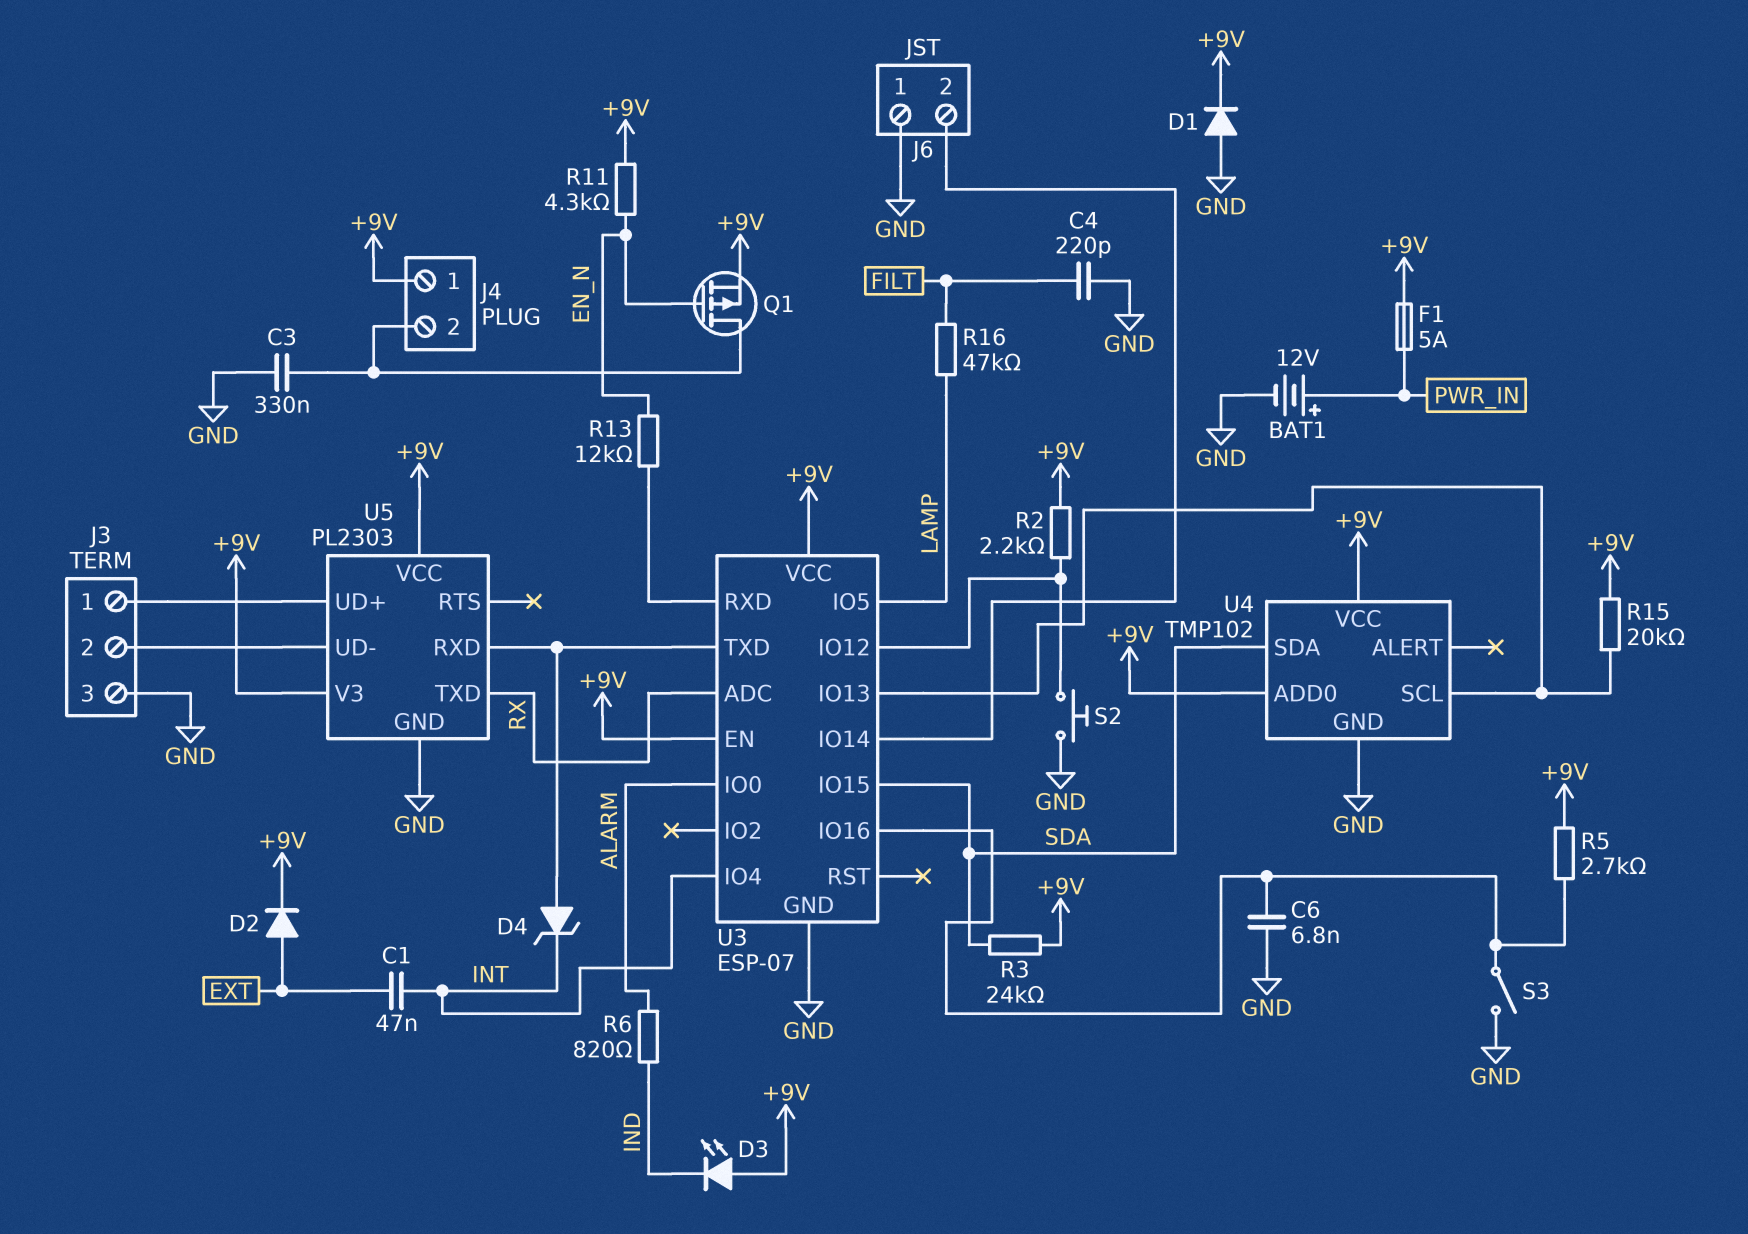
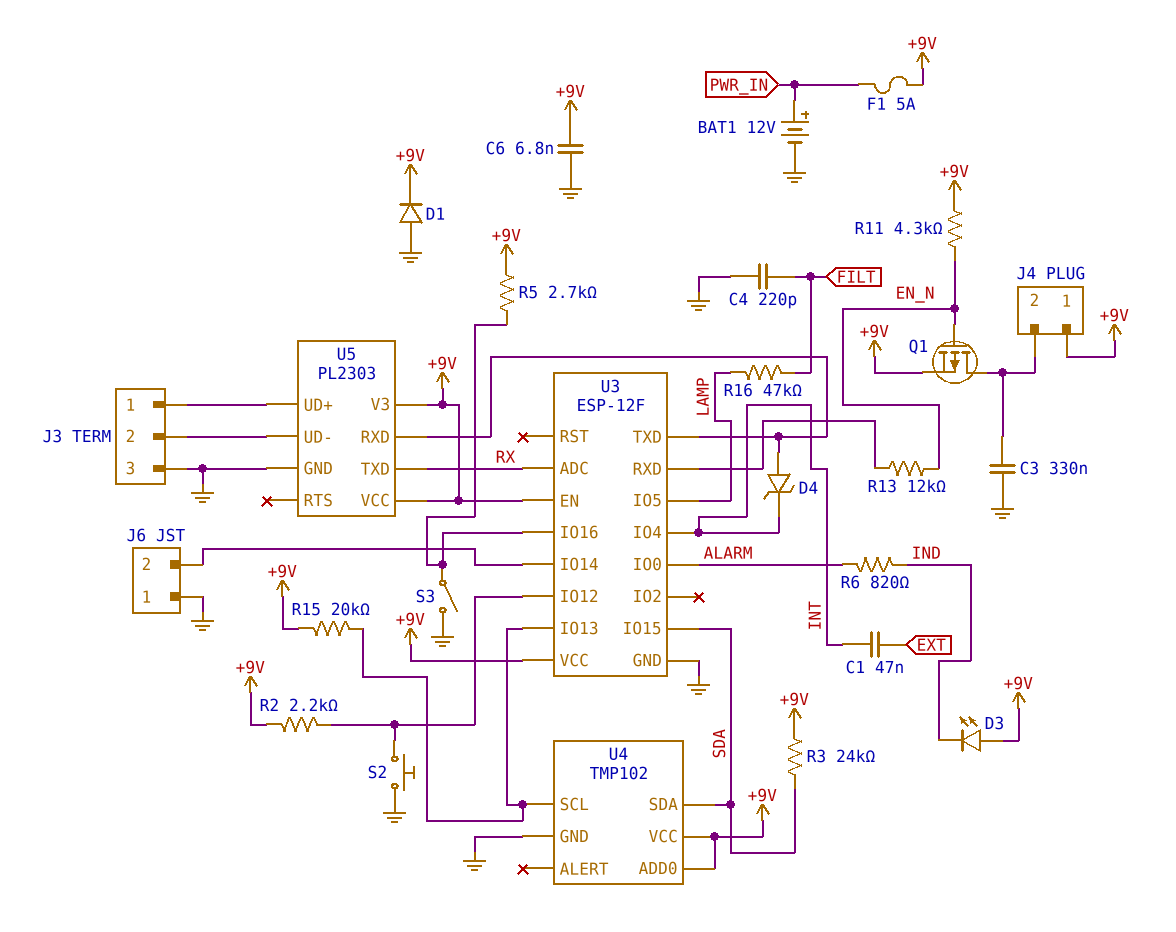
C6: 6.8nF (GND, U3/IO16) -> 6.8nF (+9V, GND)
D2: diode (A EXT, K +9V) -> none
U3: ESP-07 -> ESP-12F

